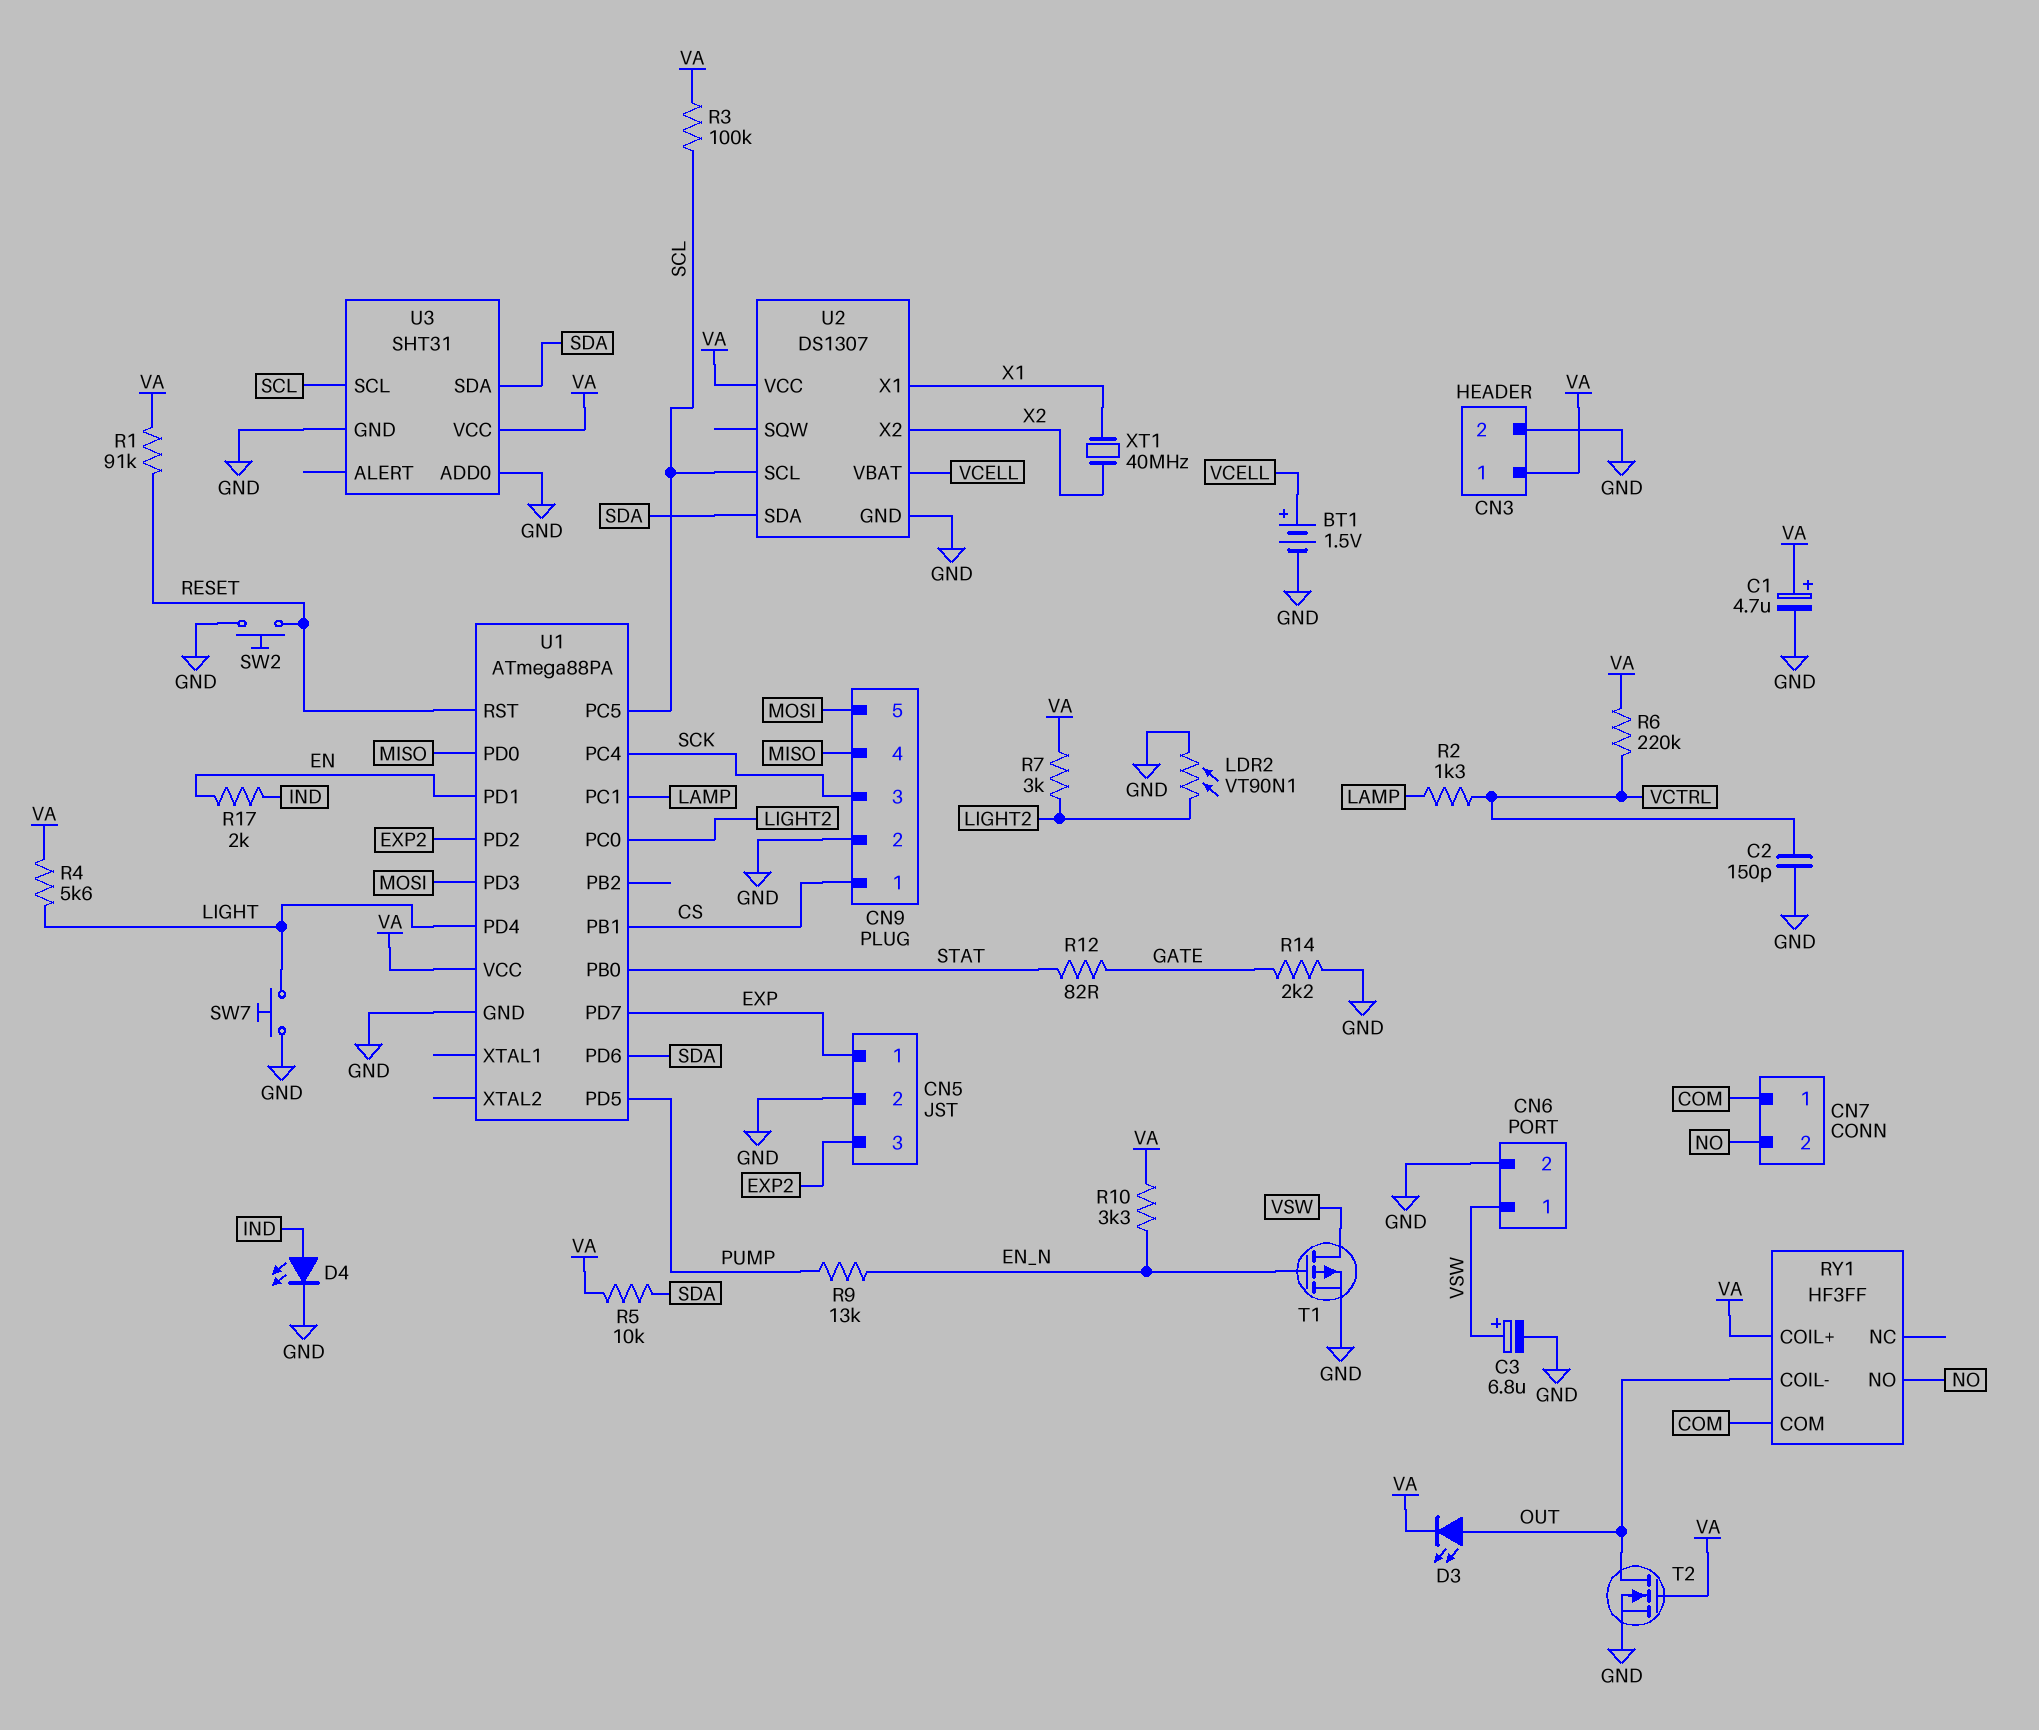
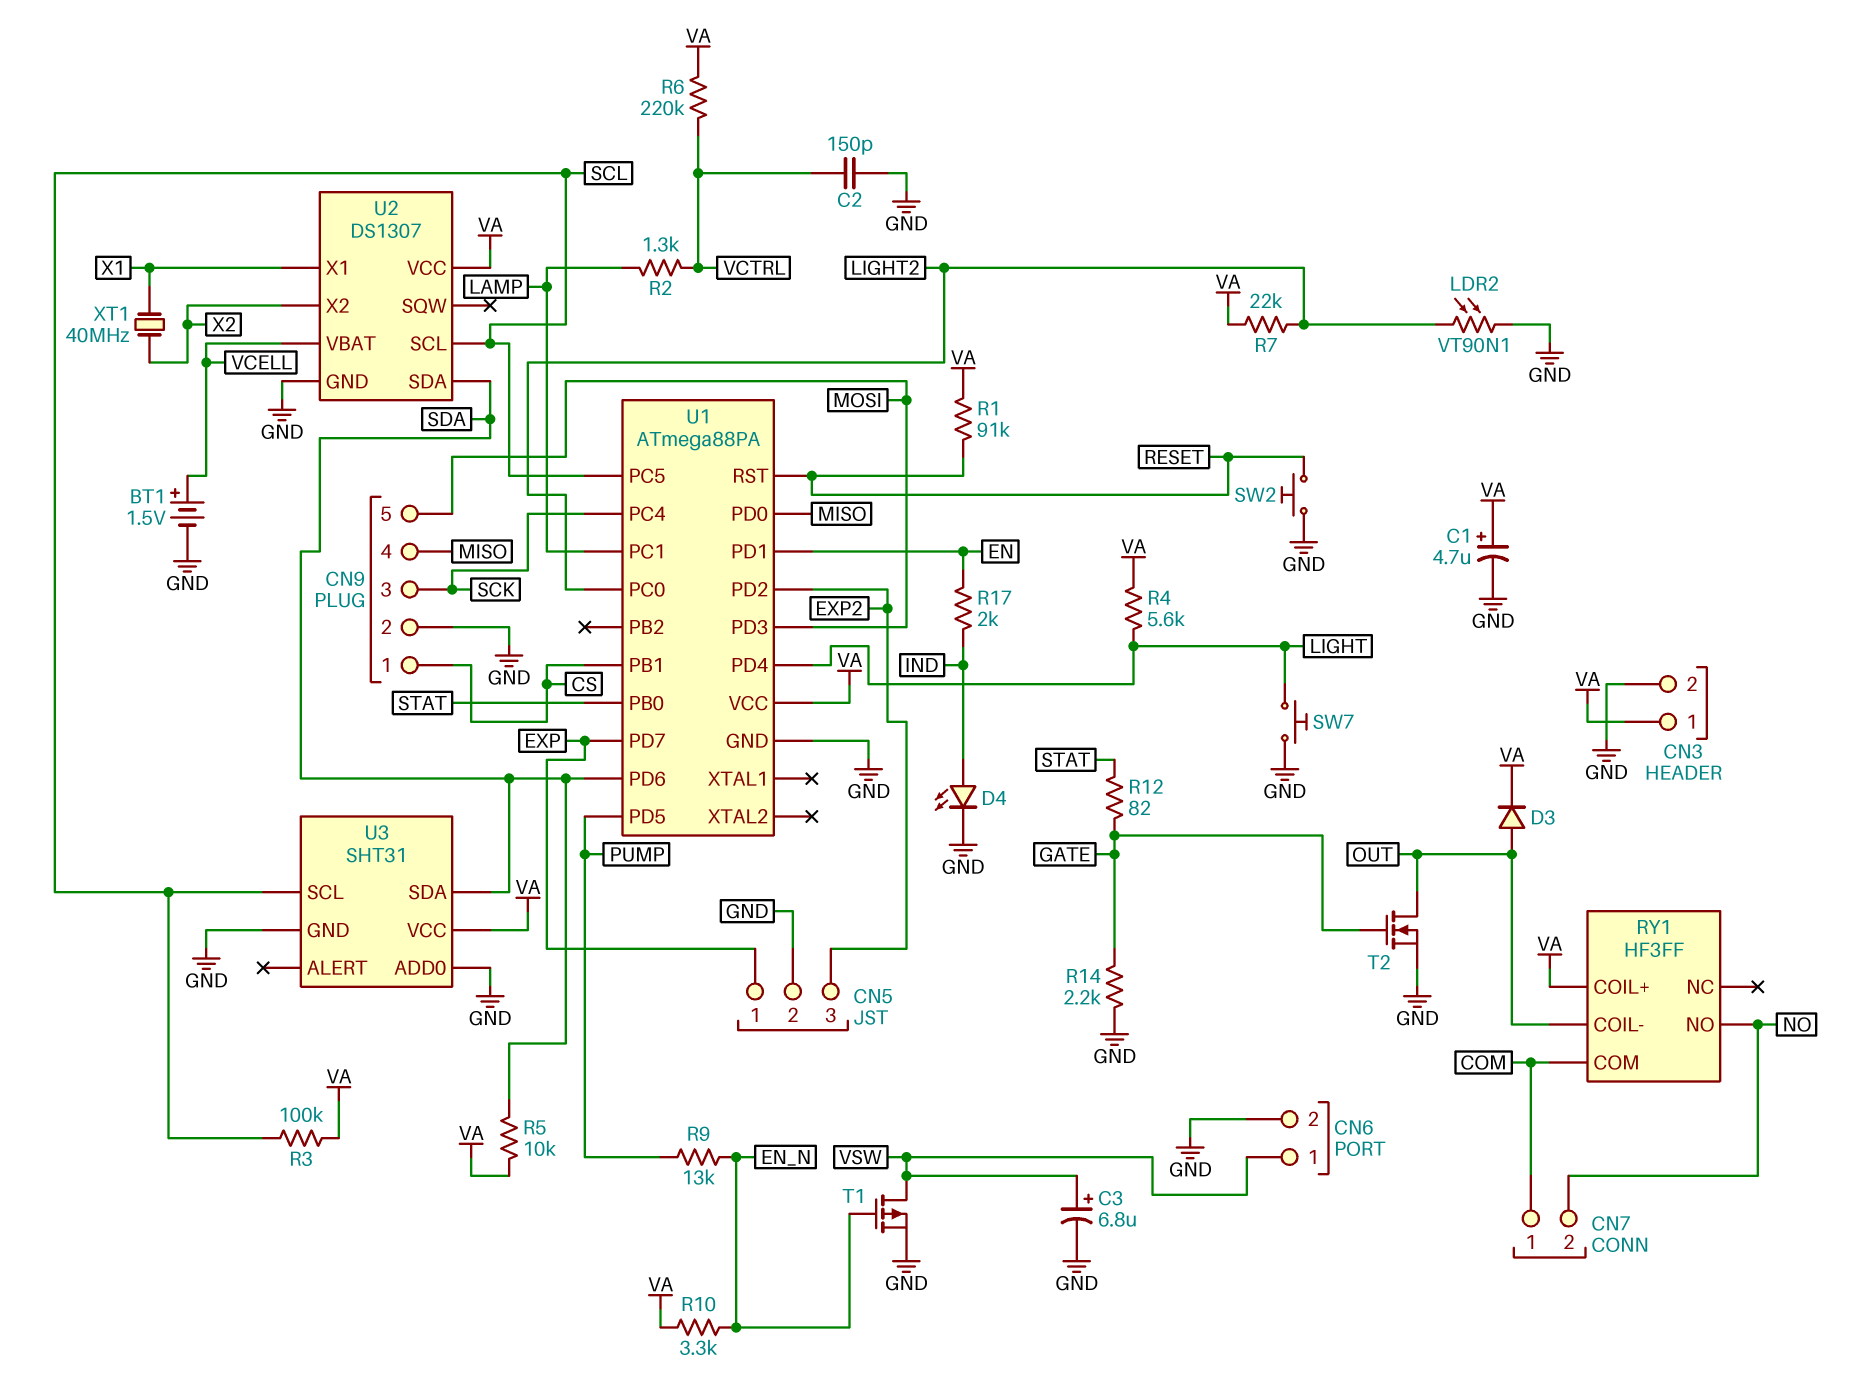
D3: LED (A OUT, K VA) -> diode (A OUT, K VA)
R7: 3k (LIGHT2, VA) -> 22k (LIGHT2, VA)
T2: NMOS (G VA, D OUT, S GND) -> NMOS (G GATE, D OUT, S GND)

